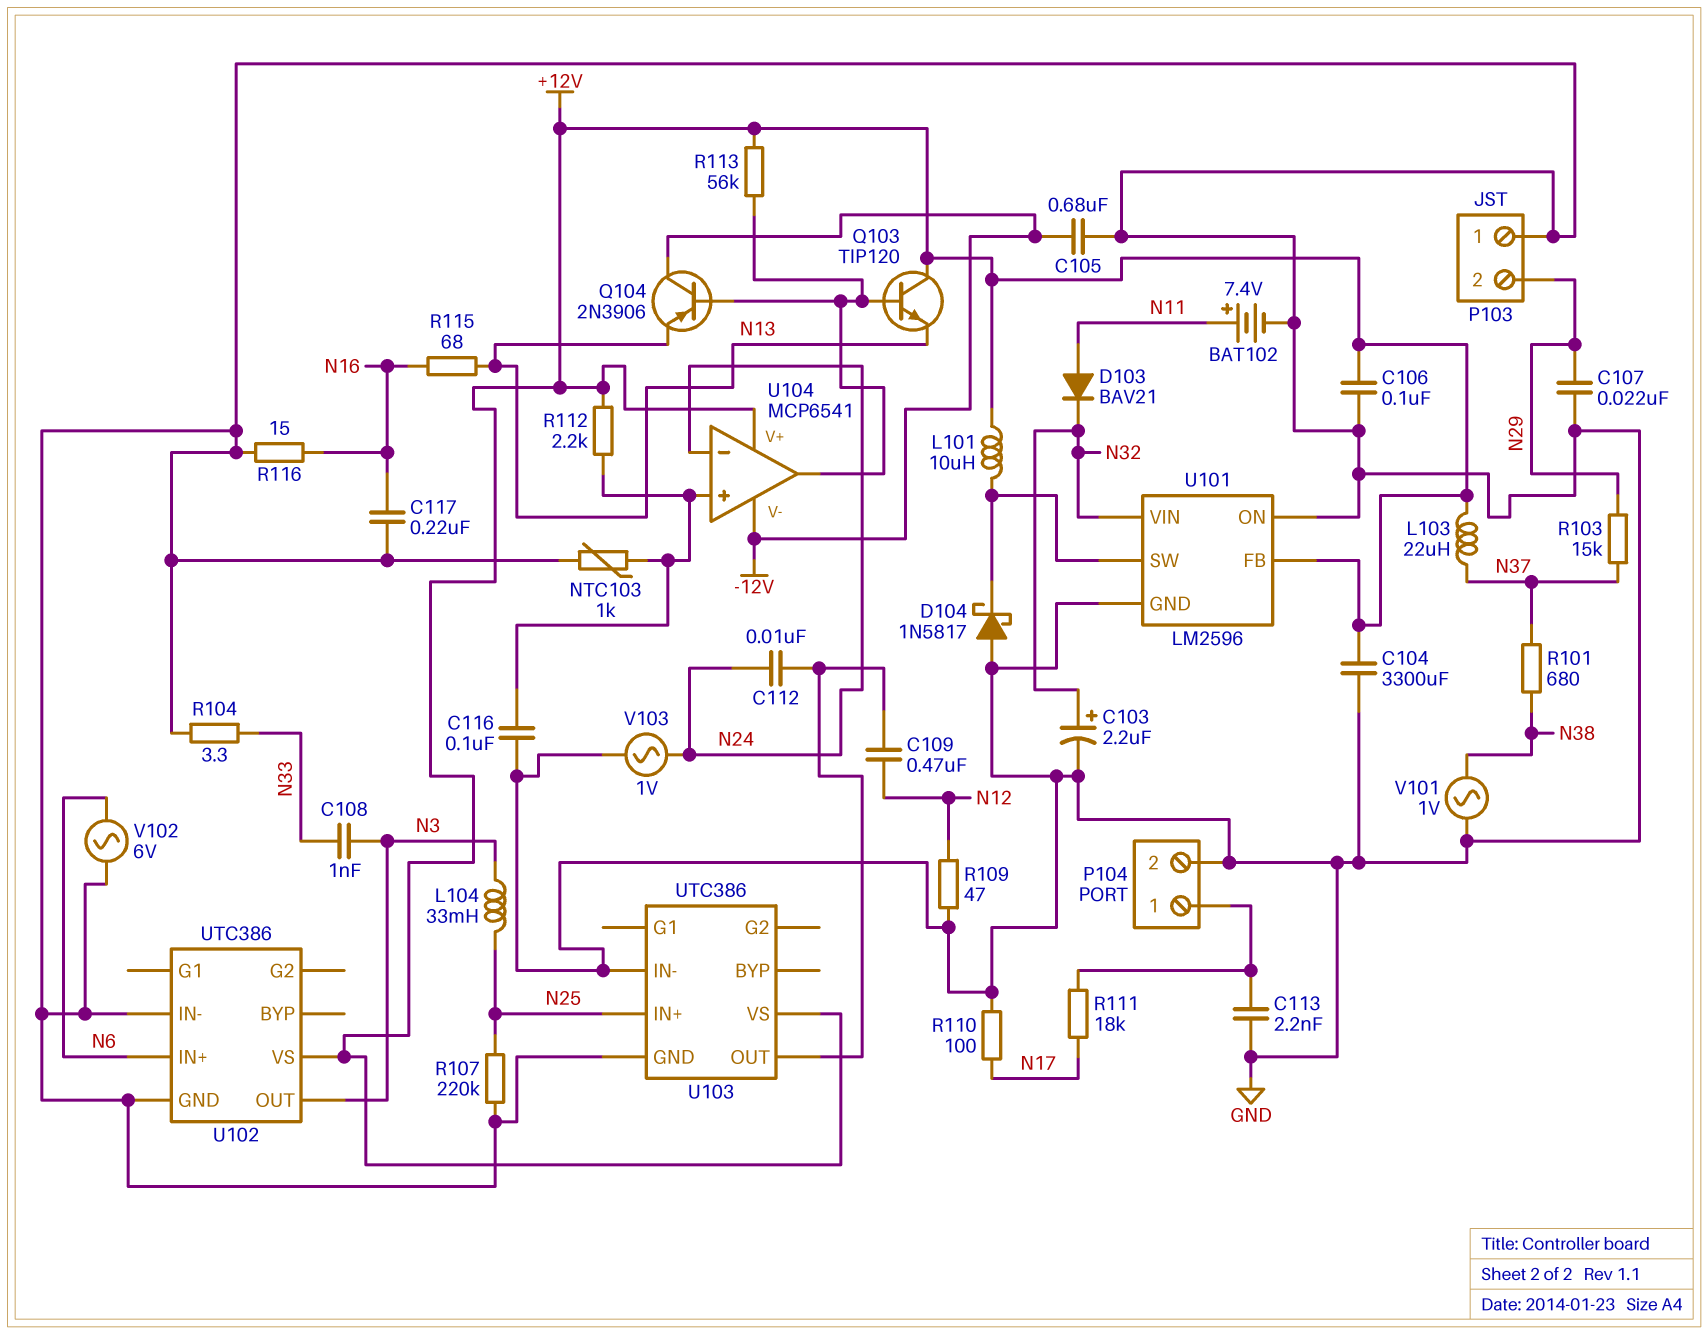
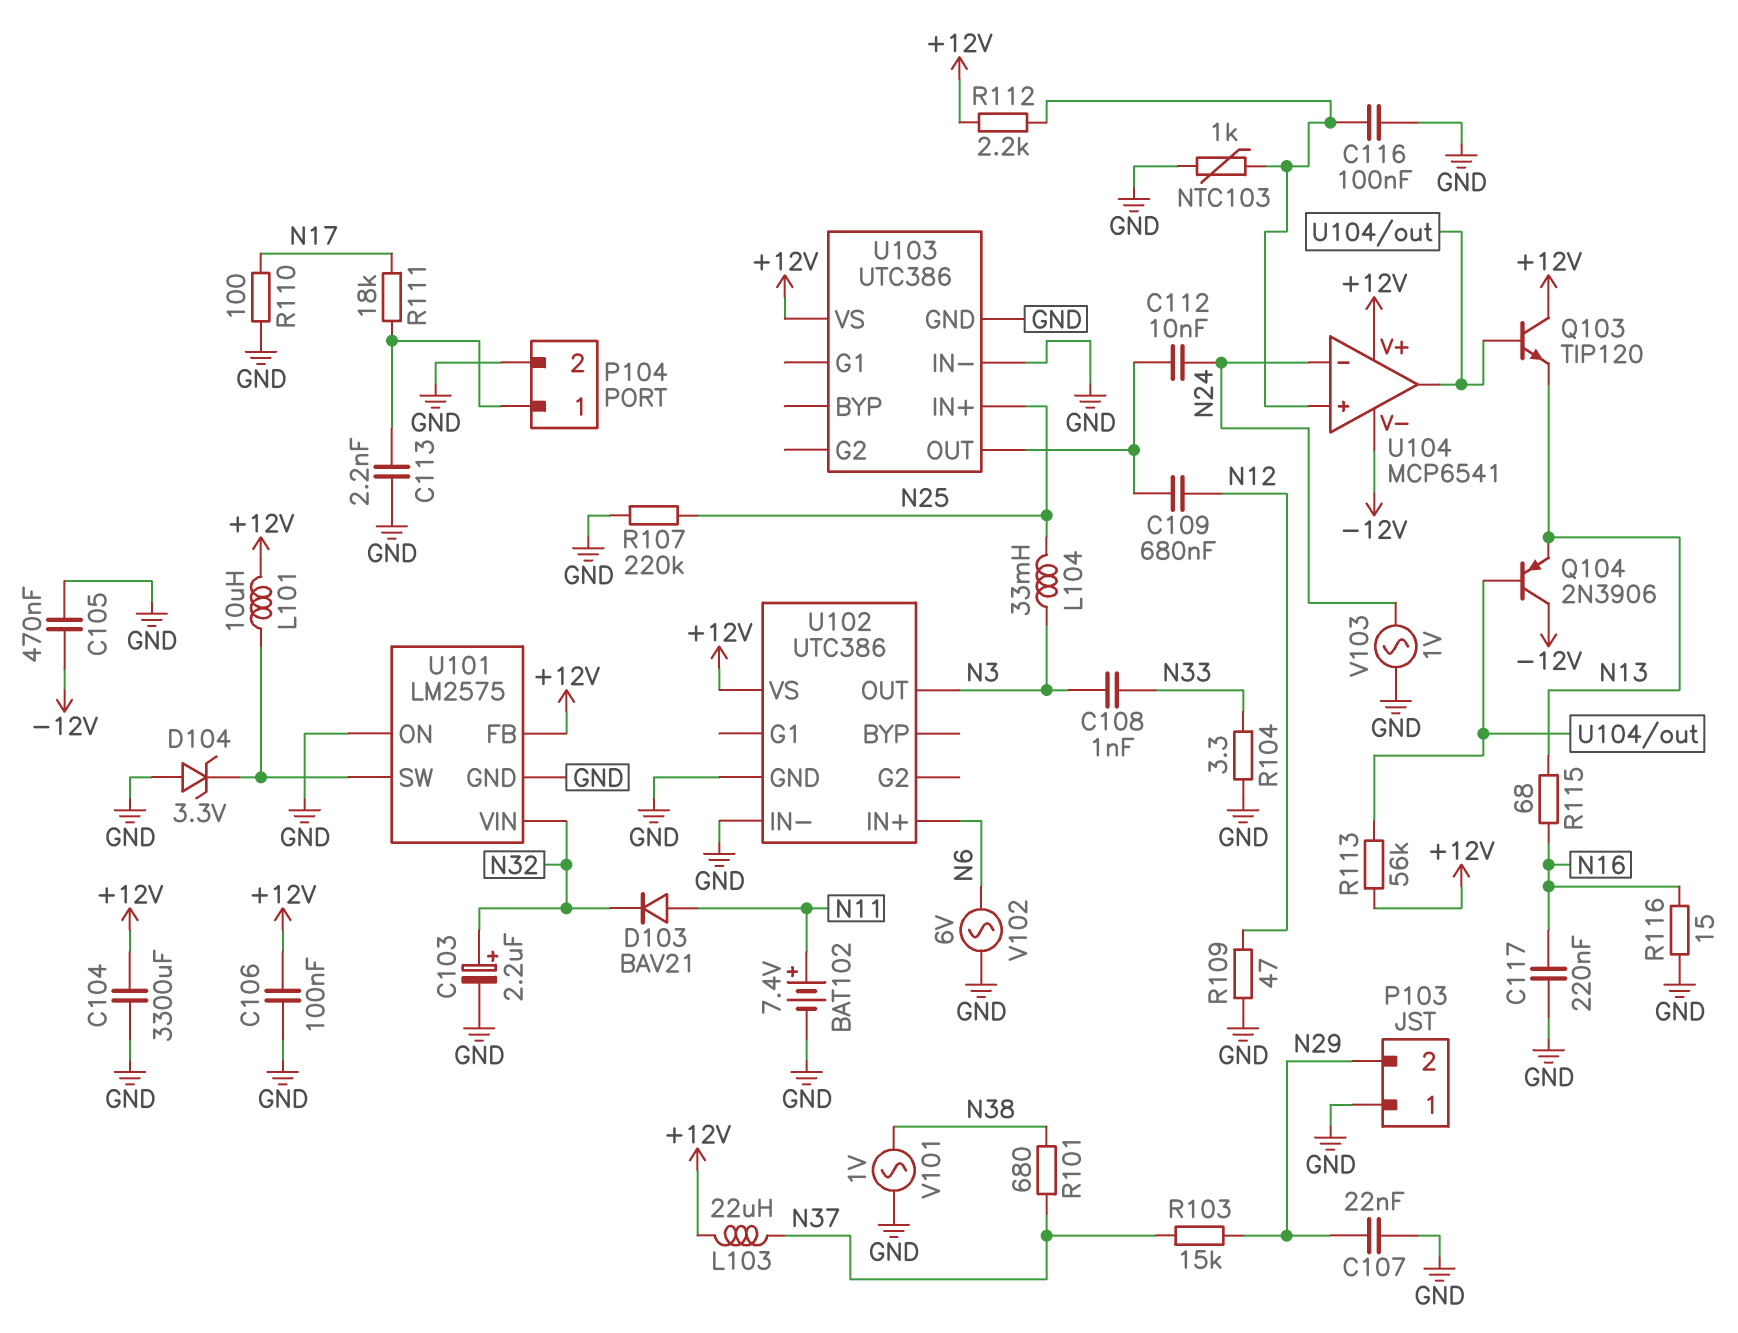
C105: 680nF (-12V, GND) -> 470nF (-12V, GND)
C109: 470nF (N12, U103/OUT) -> 680nF (N12, U103/OUT)
D104: schottky 1N5817 (A GND, K U101/SW) -> zener 3.3V (A GND, K U101/SW)
U101: LM2596 -> LM2575

